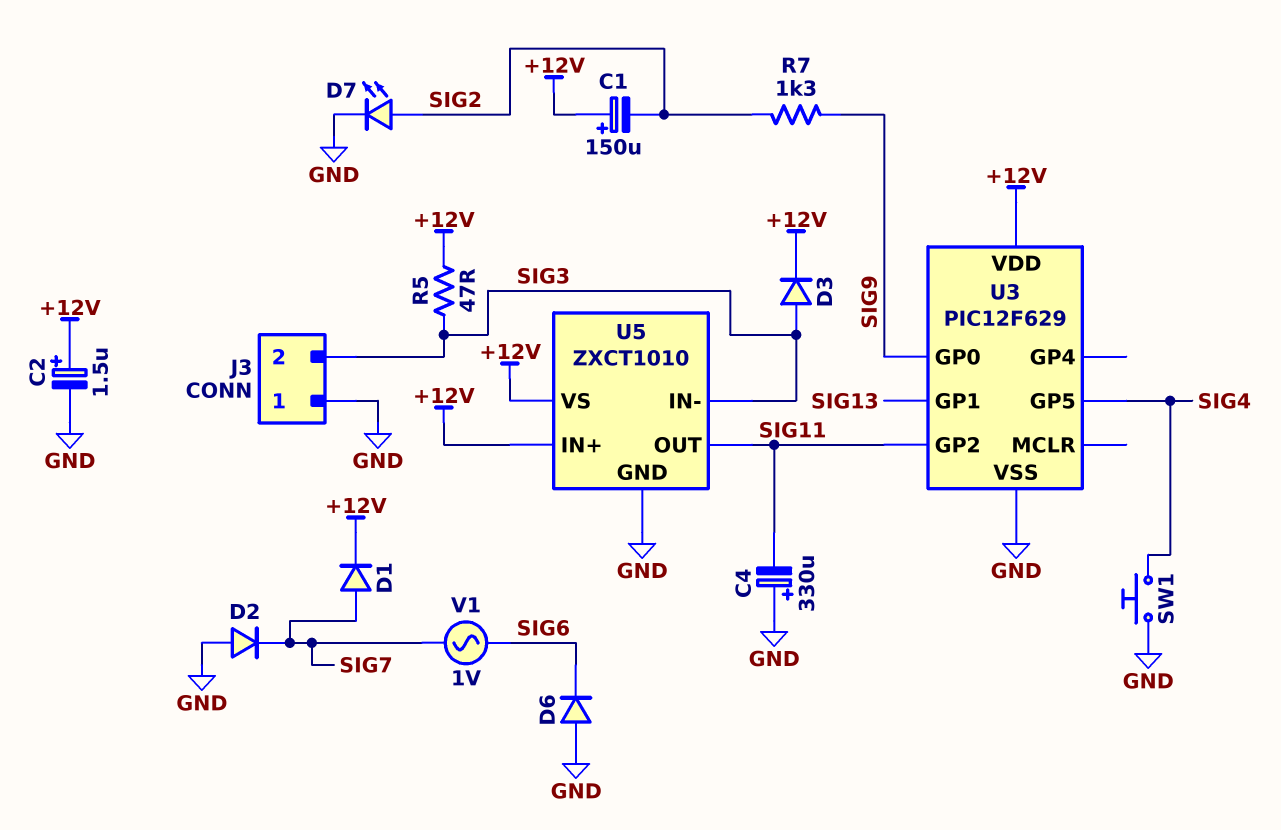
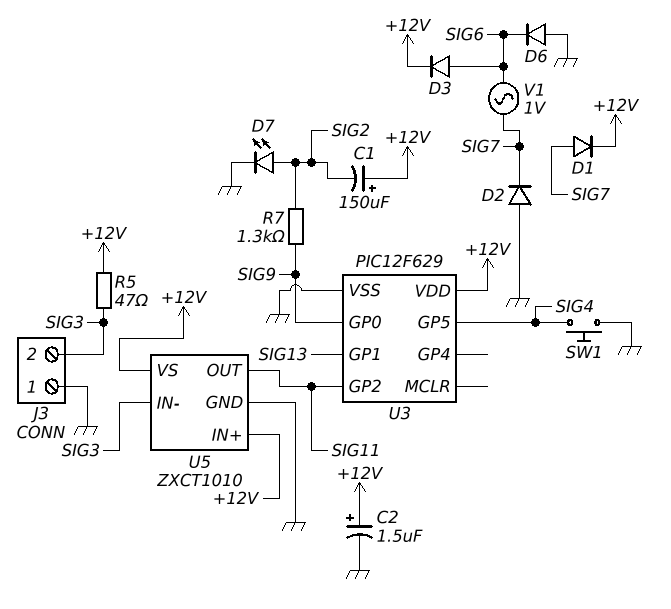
C4: 330uF (plus GND, minus SIG11) -> none
D3: diode (A SIG3, K +12V) -> diode (A SIG6, K +12V)

